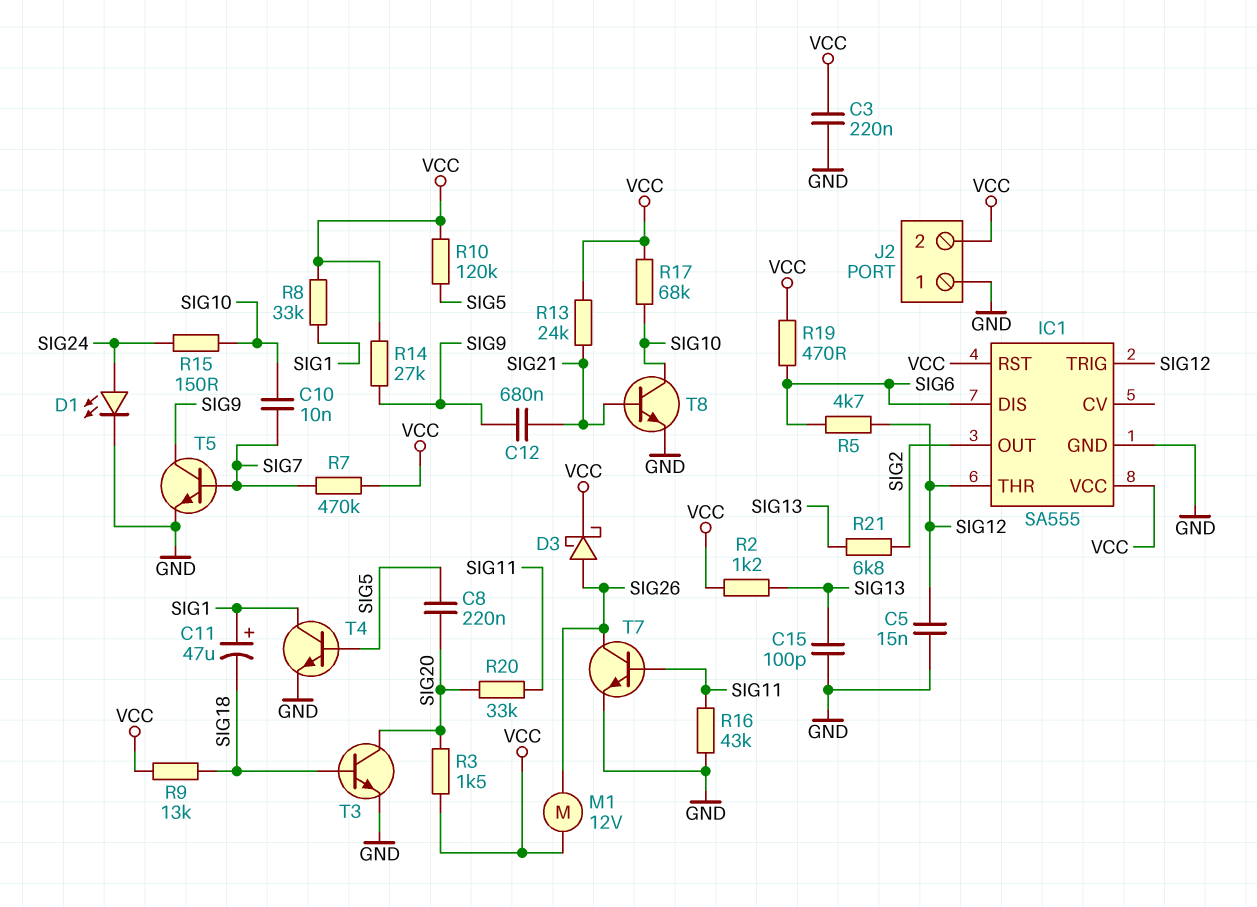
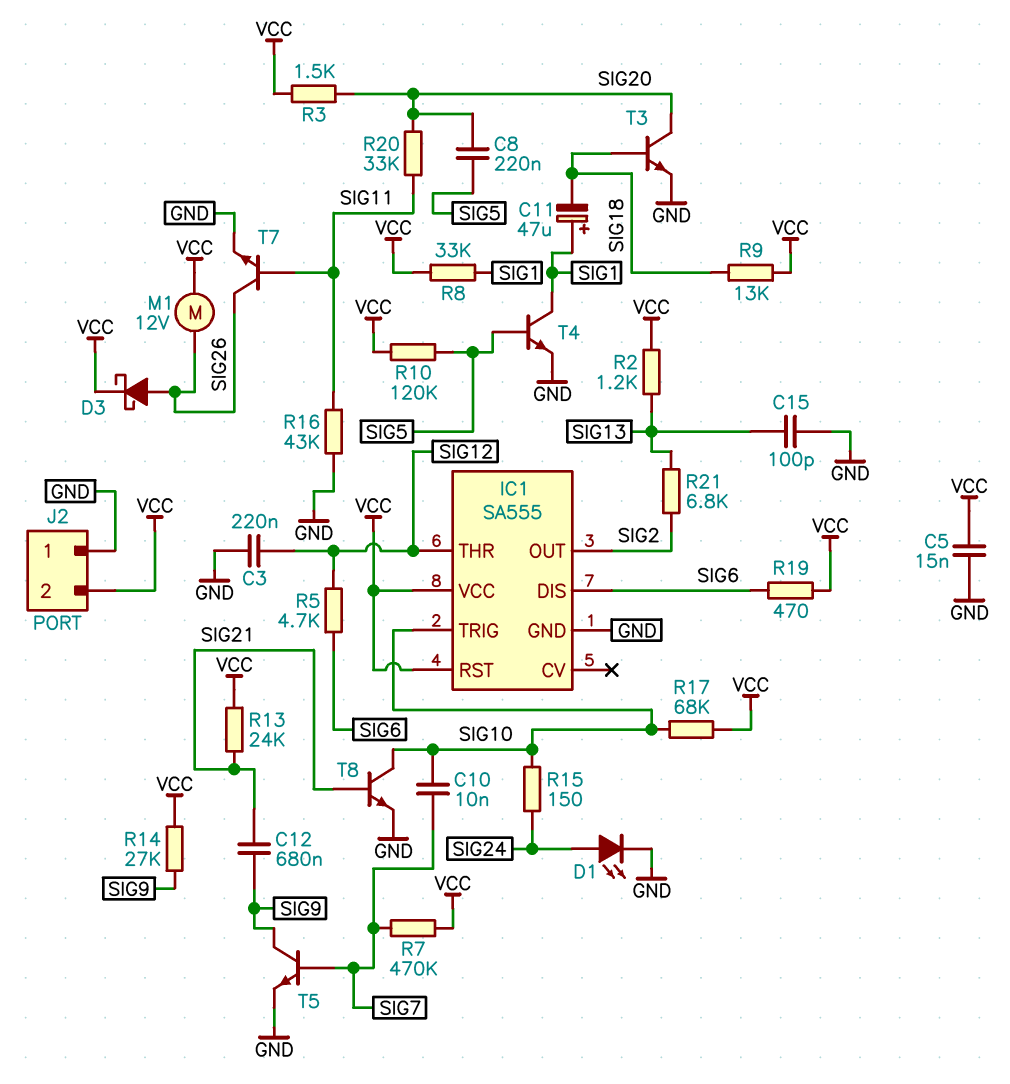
C3: 220nF (GND, VCC) -> 220nF (GND, SIG12)
C5: 15nF (GND, SIG12) -> 15nF (GND, VCC)
IC1 pin TRIG: SIG12 -> SIG10

